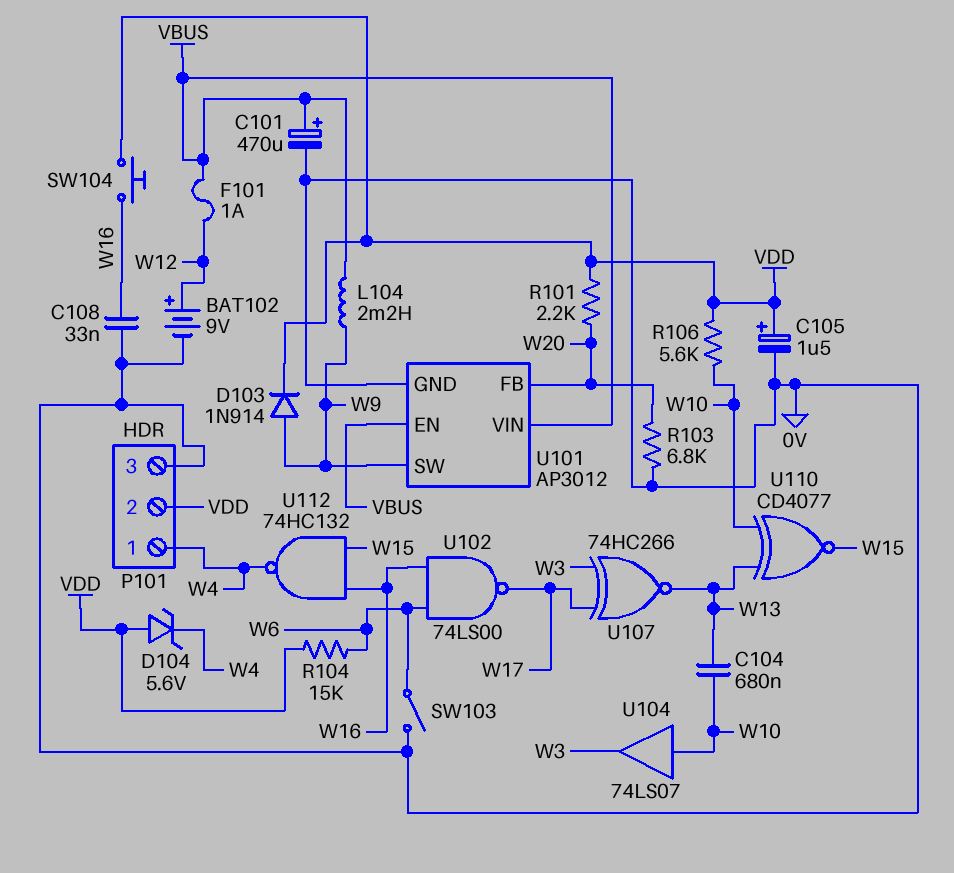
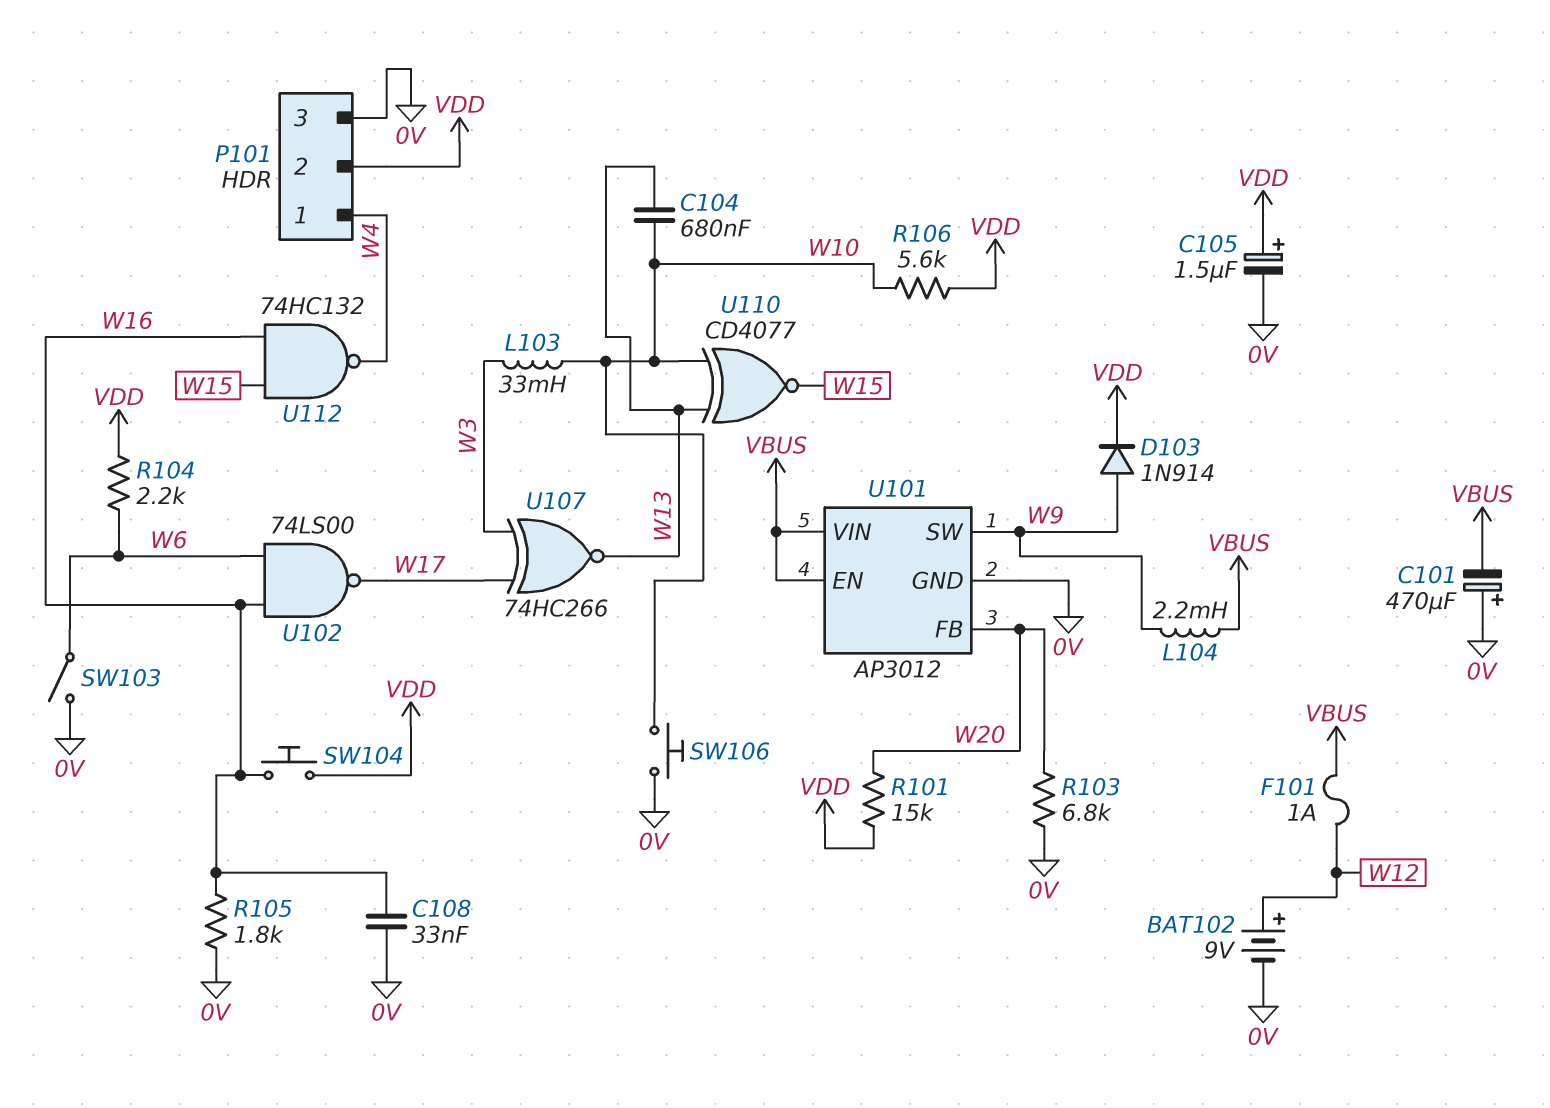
C101: 470uF (plus VBUS, minus 0V) -> 470uF (plus 0V, minus VBUS)
D104: zener 5.6V (A VDD, K W4) -> none
L103: none -> 33mH (W3, W10)
R101: 2.2k (VDD, W20) -> 15k (VDD, W20)
R104: 15k (VDD, W6) -> 2.2k (VDD, W6)
R105: none -> 1.8k (0V, W16)
SW106: none -> button (0V, W10)
U104: buffer 74LS07 (in W10, out W3) -> none

